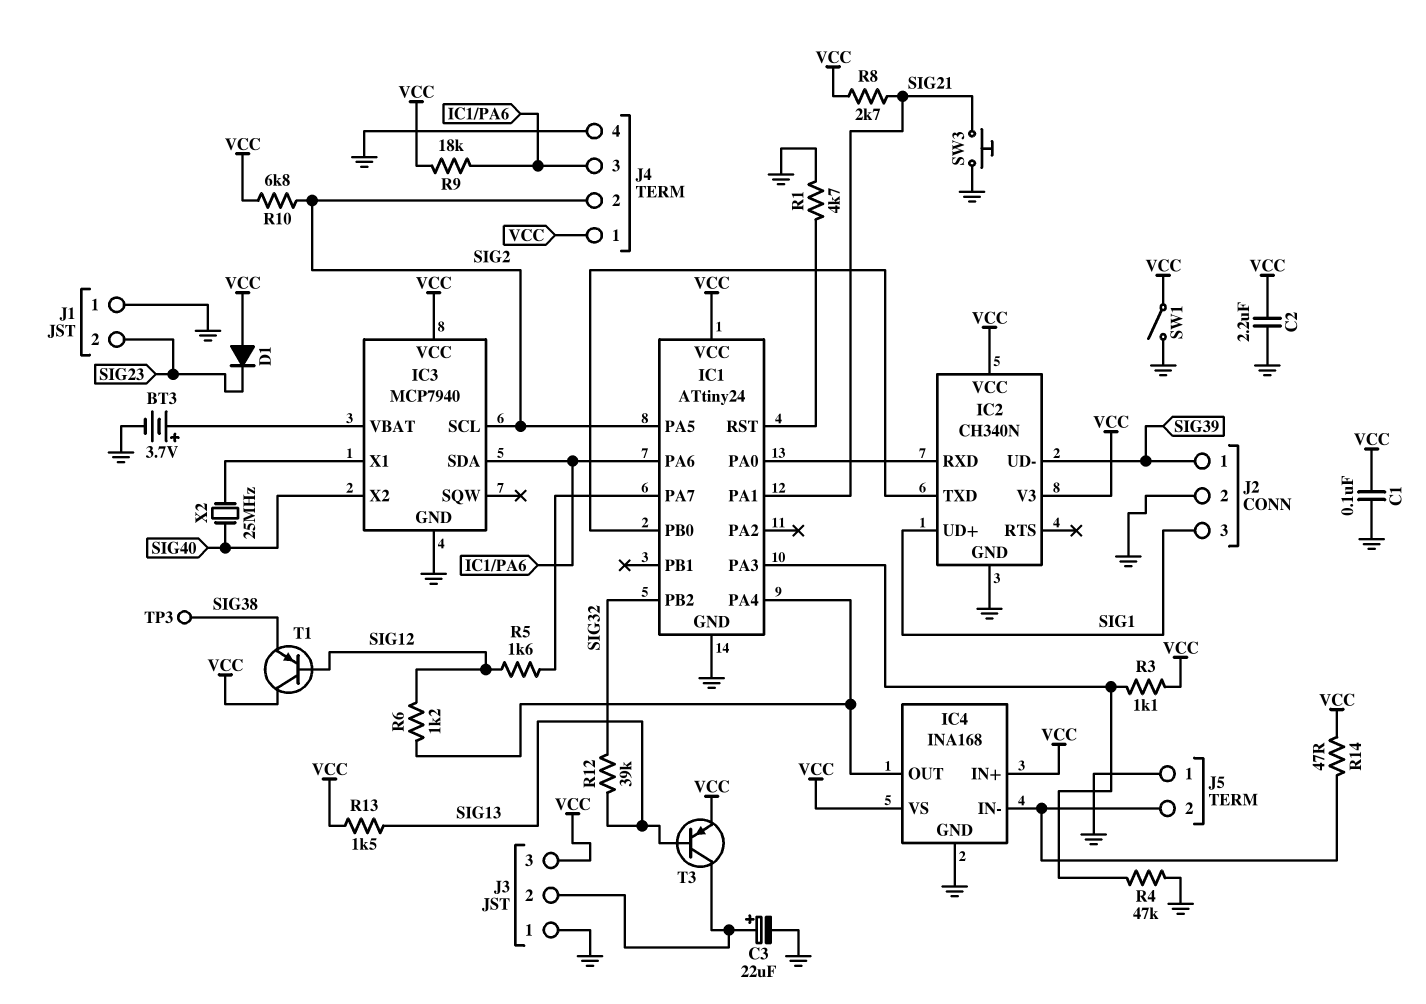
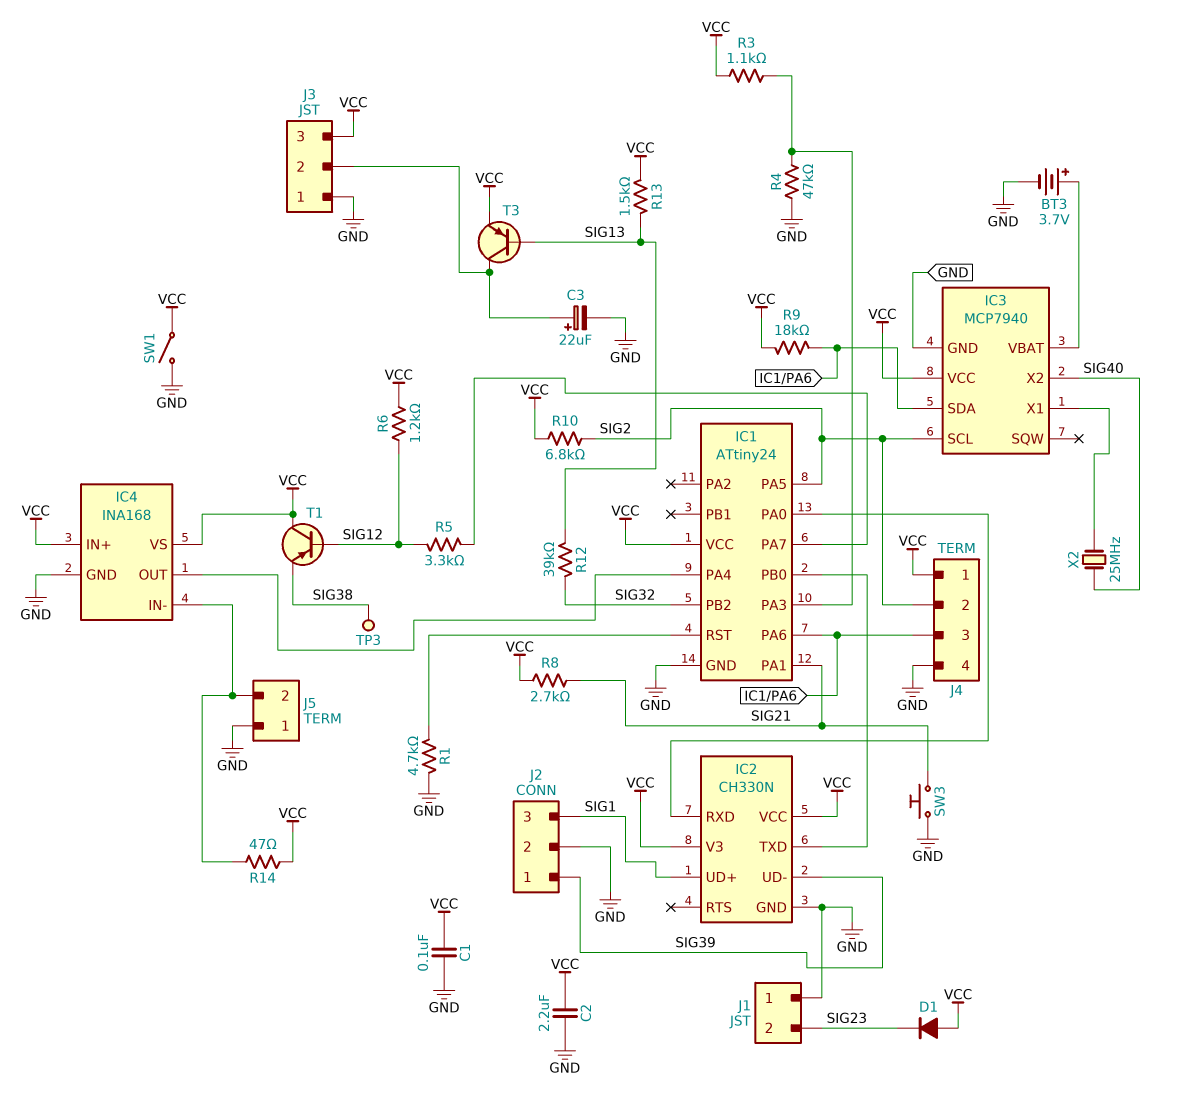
IC2: CH340N -> CH330N
R5: 1.6k (IC1/PA7, SIG12) -> 3.3k (IC1/PA7, SIG12)
R6: 1.2k (IC1/PA4, SIG12) -> 1.2k (SIG12, VCC)

